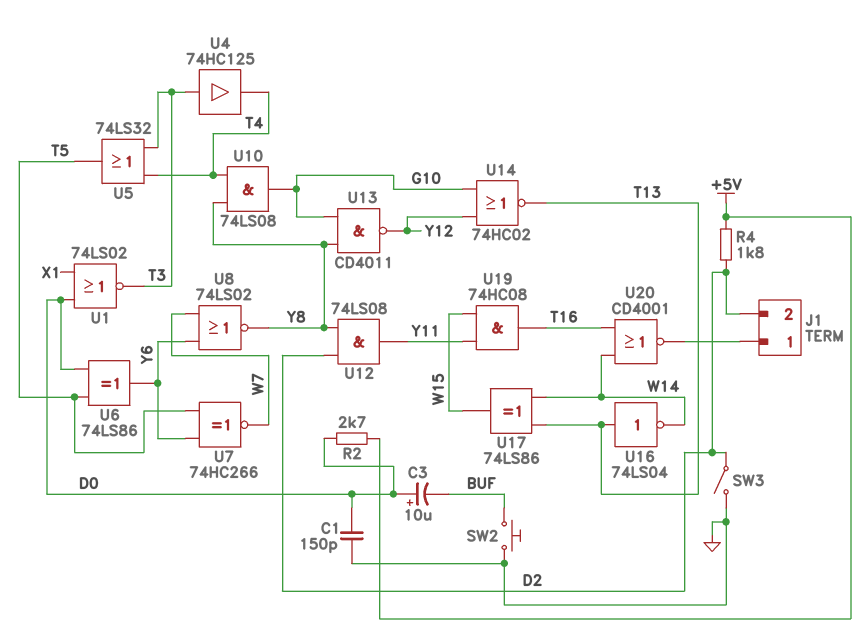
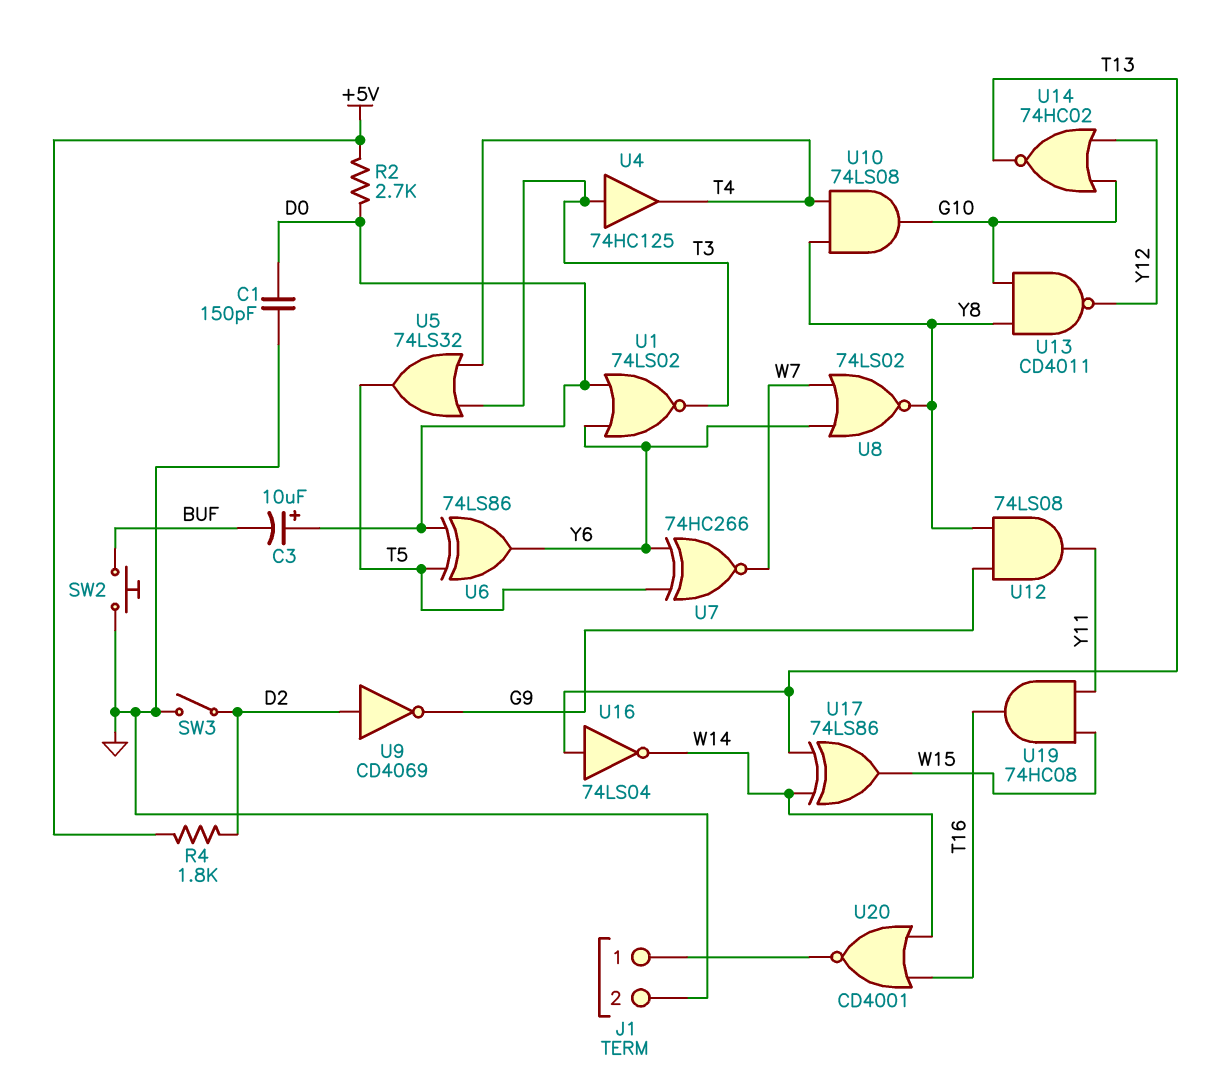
J1 pin 2: D2 -> GND
U1: NOR 74LS02 (in D0, in X1, out T3) -> NOR 74LS02 (in D0, in Y6, out T3)
U9: none -> NOT CD4069 (in D2, out G9)
U12: AND 74LS08 (in D2, in Y8, out Y11) -> AND 74LS08 (in G9, in Y8, out Y11)

